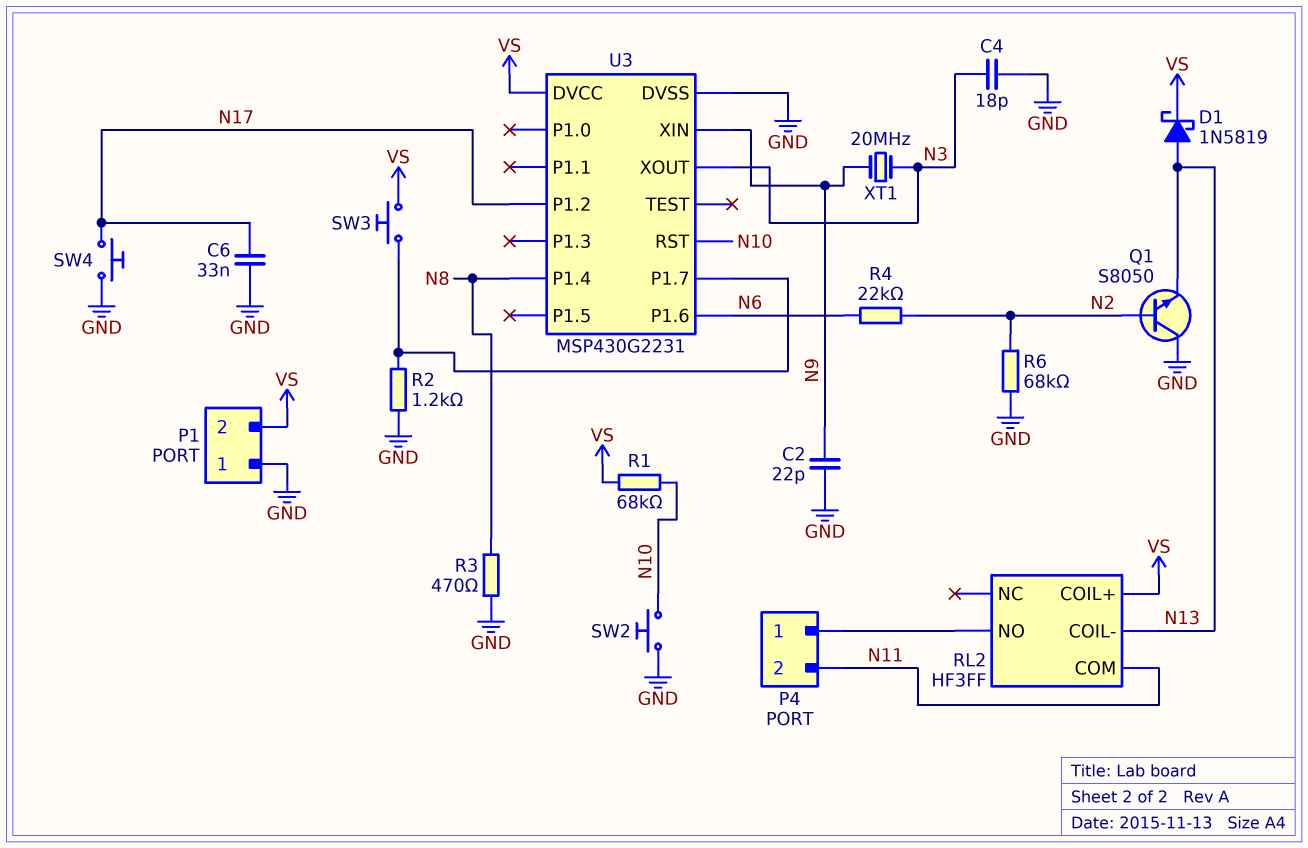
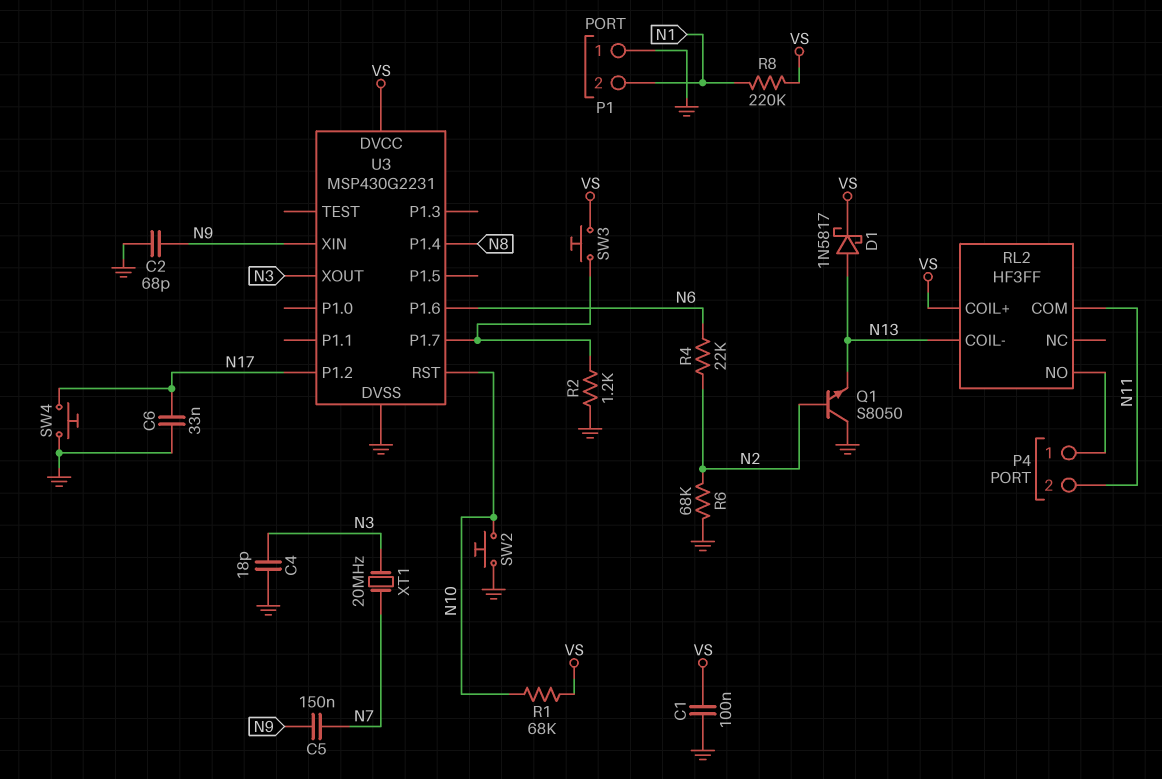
C1: none -> 100nF (GND, VS)
C2: 22pF (GND, N9) -> 68pF (GND, N9)
C5: none -> 150nF (N7, N9)
D1: schottky 1N5819 (A N13, K VS) -> schottky 1N5817 (A N13, K VS)
P1 pin 2: VS -> N1
R3: 470 (GND, N8) -> none
R8: none -> 220k (N1, VS)
XT1: 20MHz (N3, N9) -> 20MHz (N3, N7)

